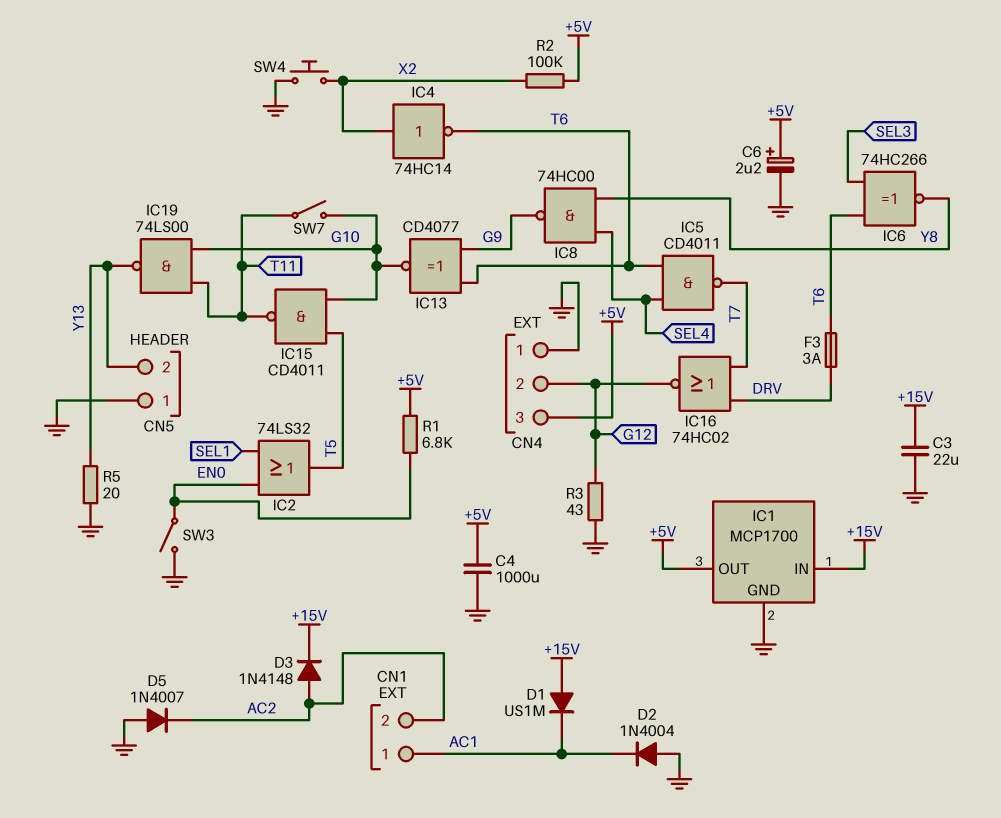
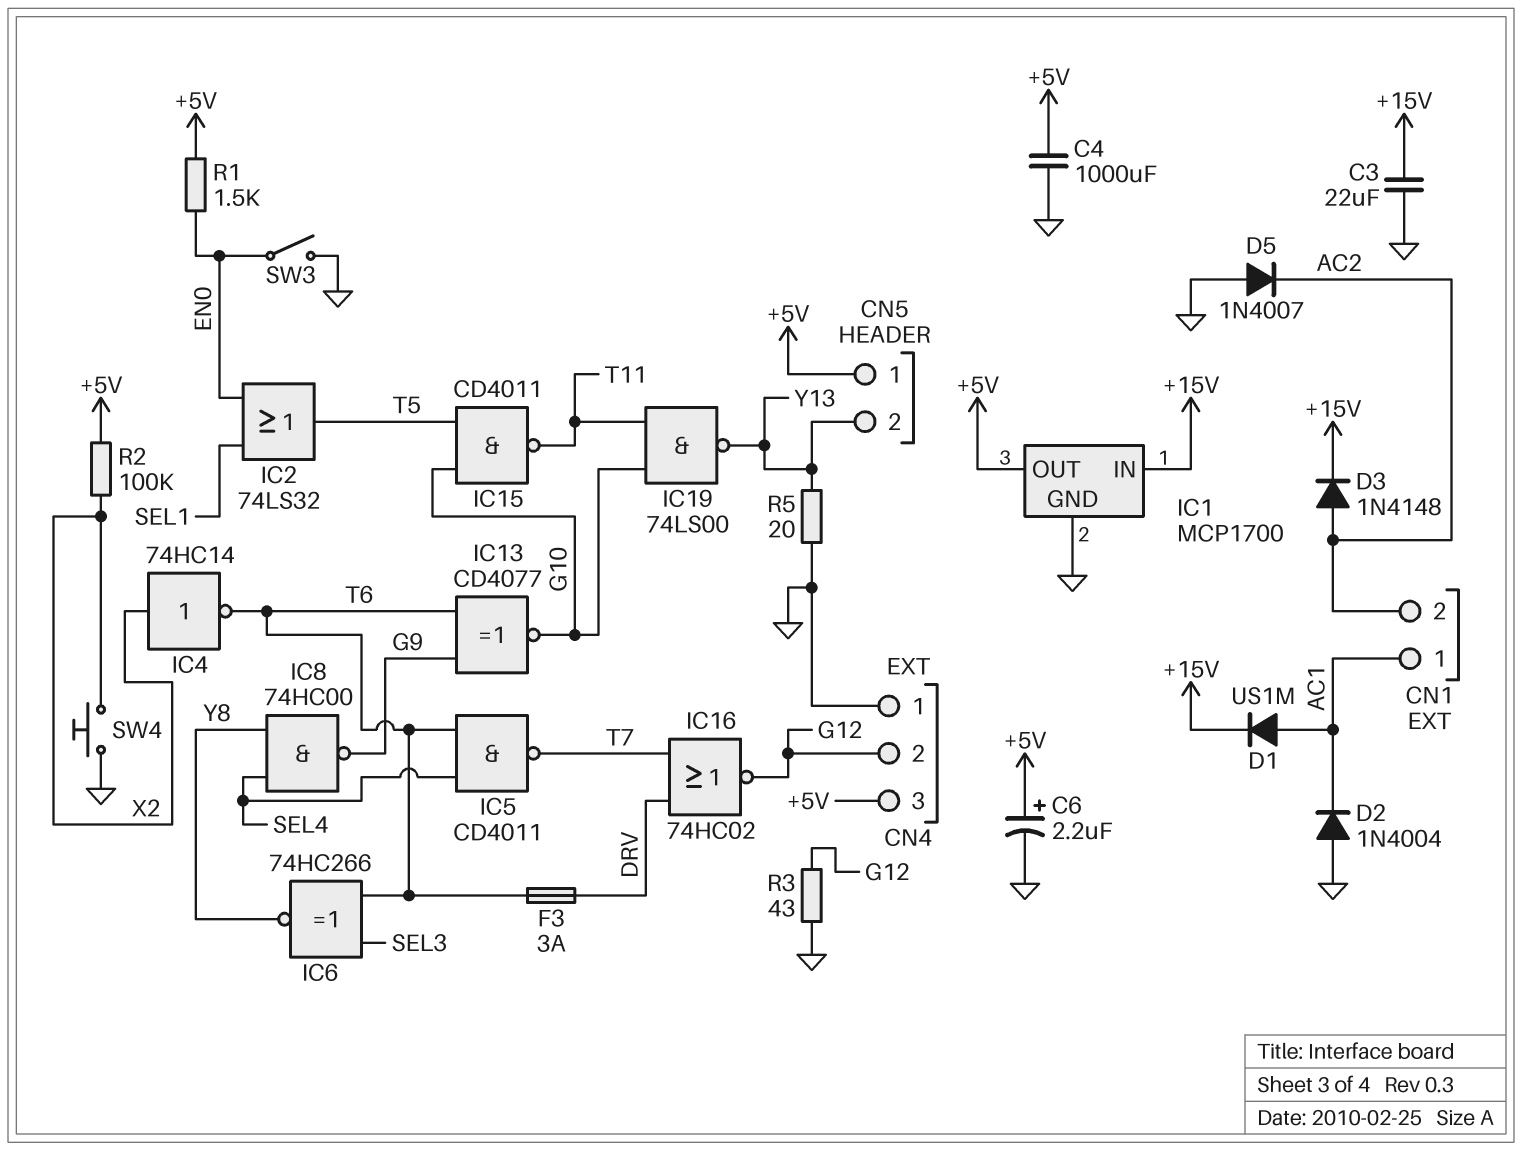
CN5 pin 1: GND -> +5V
D1: diode US1M (A +15V, K AC1) -> diode US1M (A AC1, K +15V)
R1: 6.8k (+5V, EN0) -> 1.5k (+5V, EN0)
SW7: switch (G10, T11) -> none

